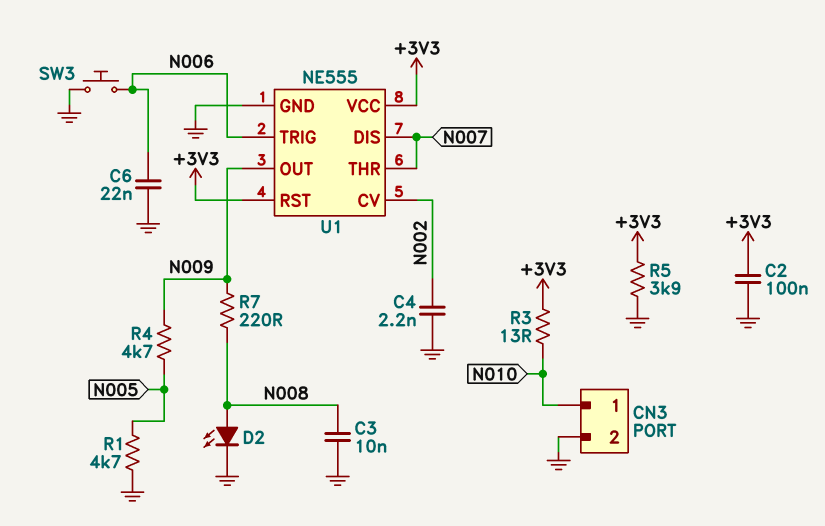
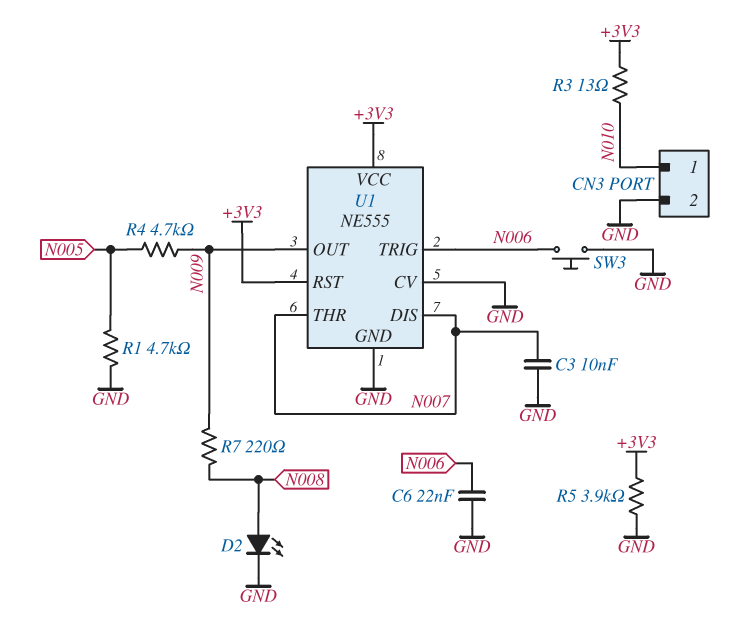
C2: 100nF (+3V3, GND) -> none
C3: 10nF (GND, N008) -> 10nF (GND, N007)
C4: 2.2nF (GND, N002) -> none
U1 pin CV: N002 -> GND

